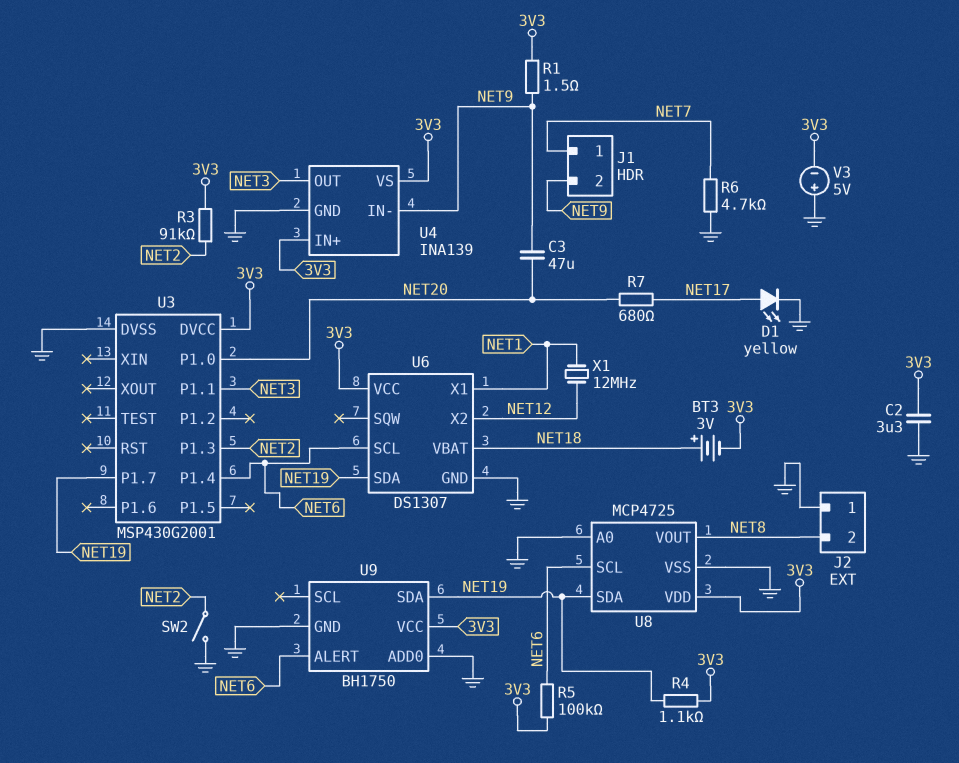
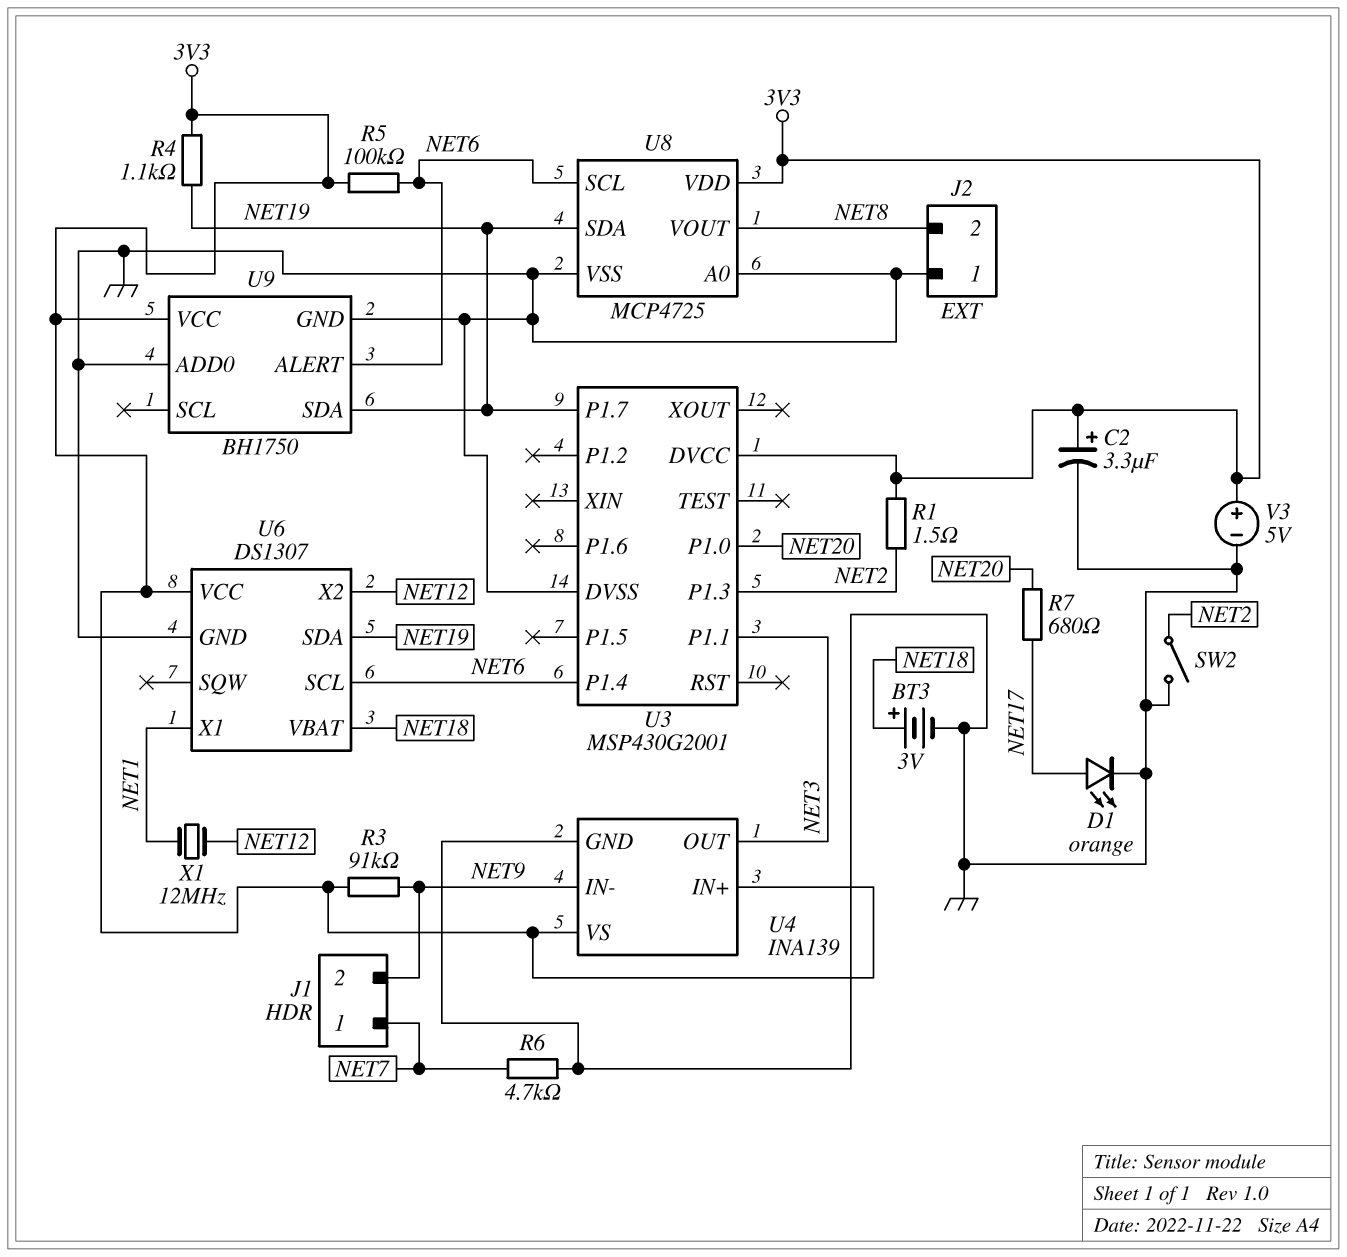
BT3: 3V (plus NET18, minus 3V3) -> 3V (plus NET18, minus GND)
C2: 3.3uF (3V3, GND) -> 3.3uF (plus 3V3, minus GND)
C3: 47uF (NET9, NET20) -> none
D1: LED yellow (A NET17, K GND) -> LED orange (A NET17, K GND)
R1: 1.5 (3V3, NET9) -> 1.5 (3V3, NET2)
R3: 91k (3V3, NET2) -> 91k (3V3, NET9)
V3: 5V (plus GND, minus 3V3) -> 5V (plus 3V3, minus GND)

